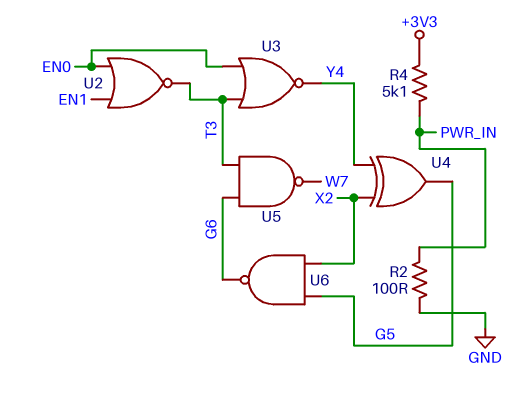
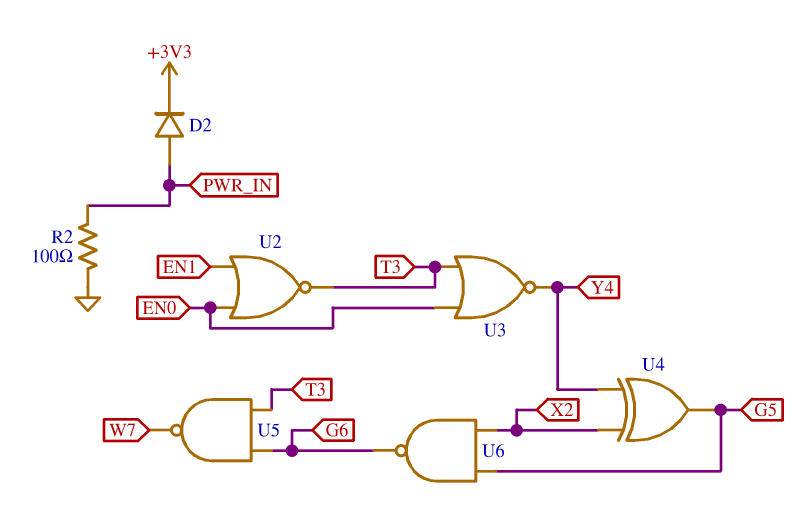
D2: none -> diode (A PWR_IN, K +3V3)
R4: 5.1k (+3V3, PWR_IN) -> none

